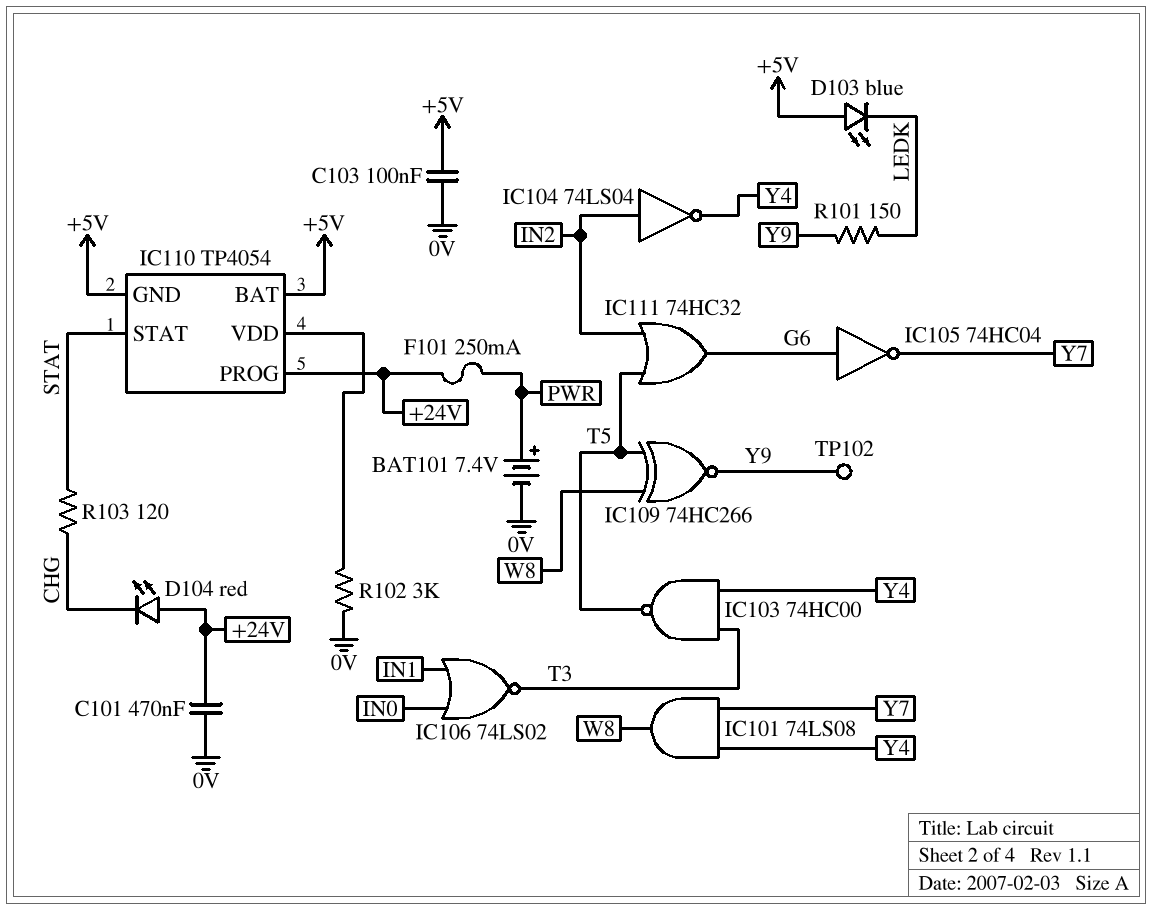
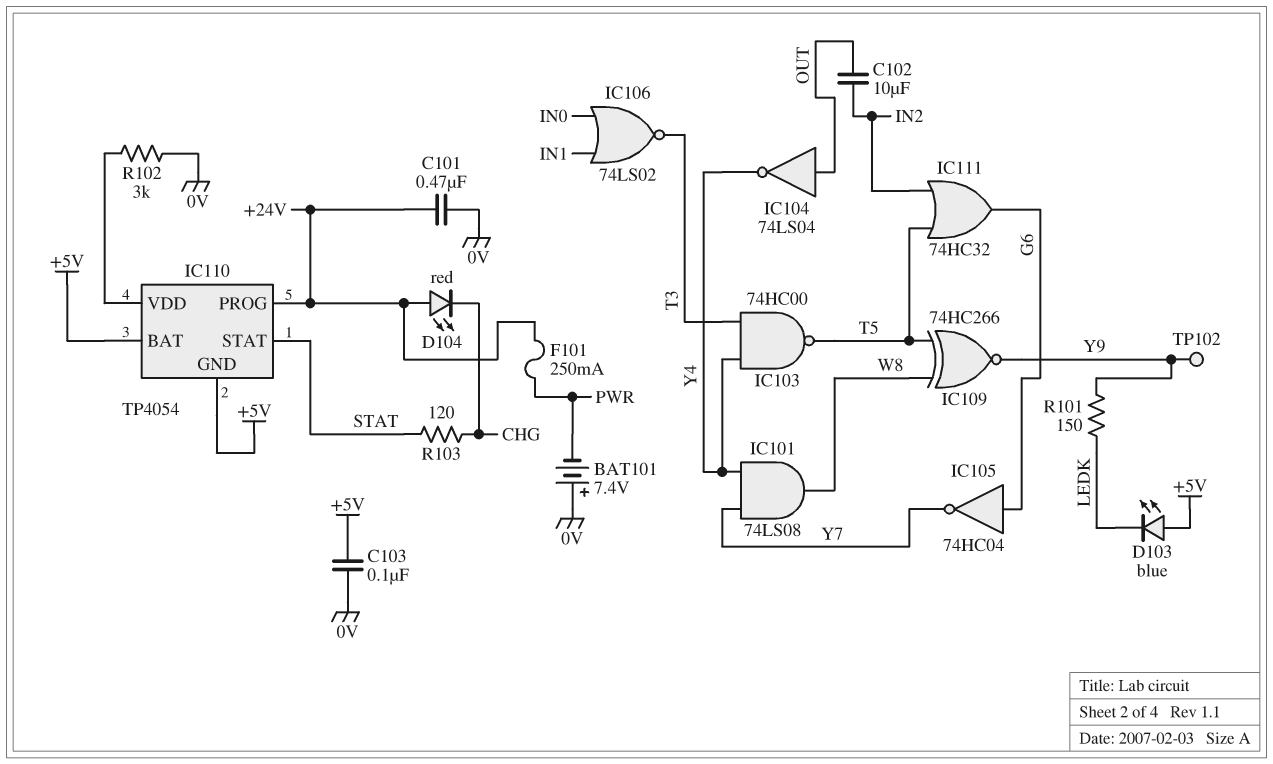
BAT101: 7.4V (plus PWR, minus 0V) -> 7.4V (plus 0V, minus PWR)
C102: none -> 10uF (IN2, OUT)
IC104: NOT 74LS04 (in IN2, out Y4) -> NOT 74LS04 (in OUT, out Y4)

